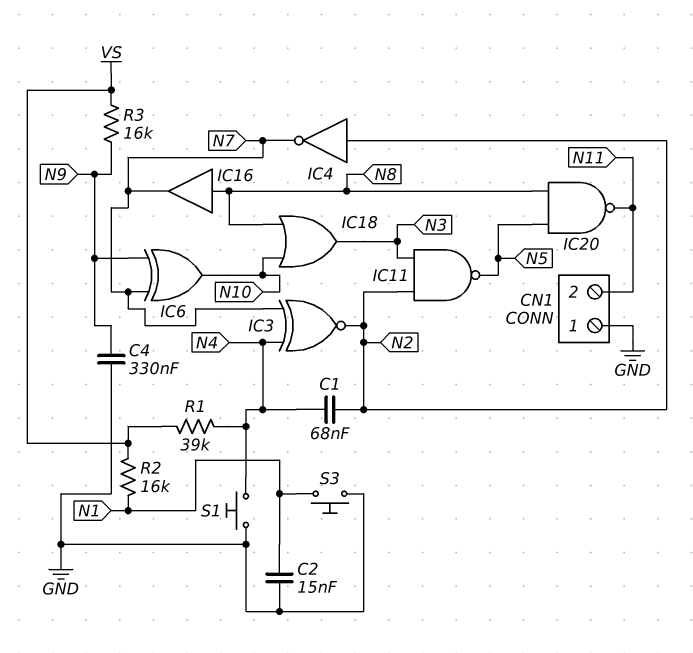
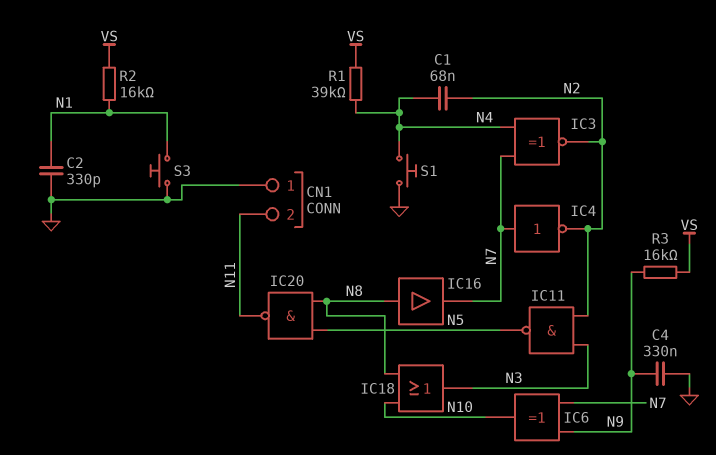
C2: 15nF (GND, N1) -> 330pF (GND, N1)
IC4: NOT (in N2, out N7) -> NOT (in N7, out N2)

